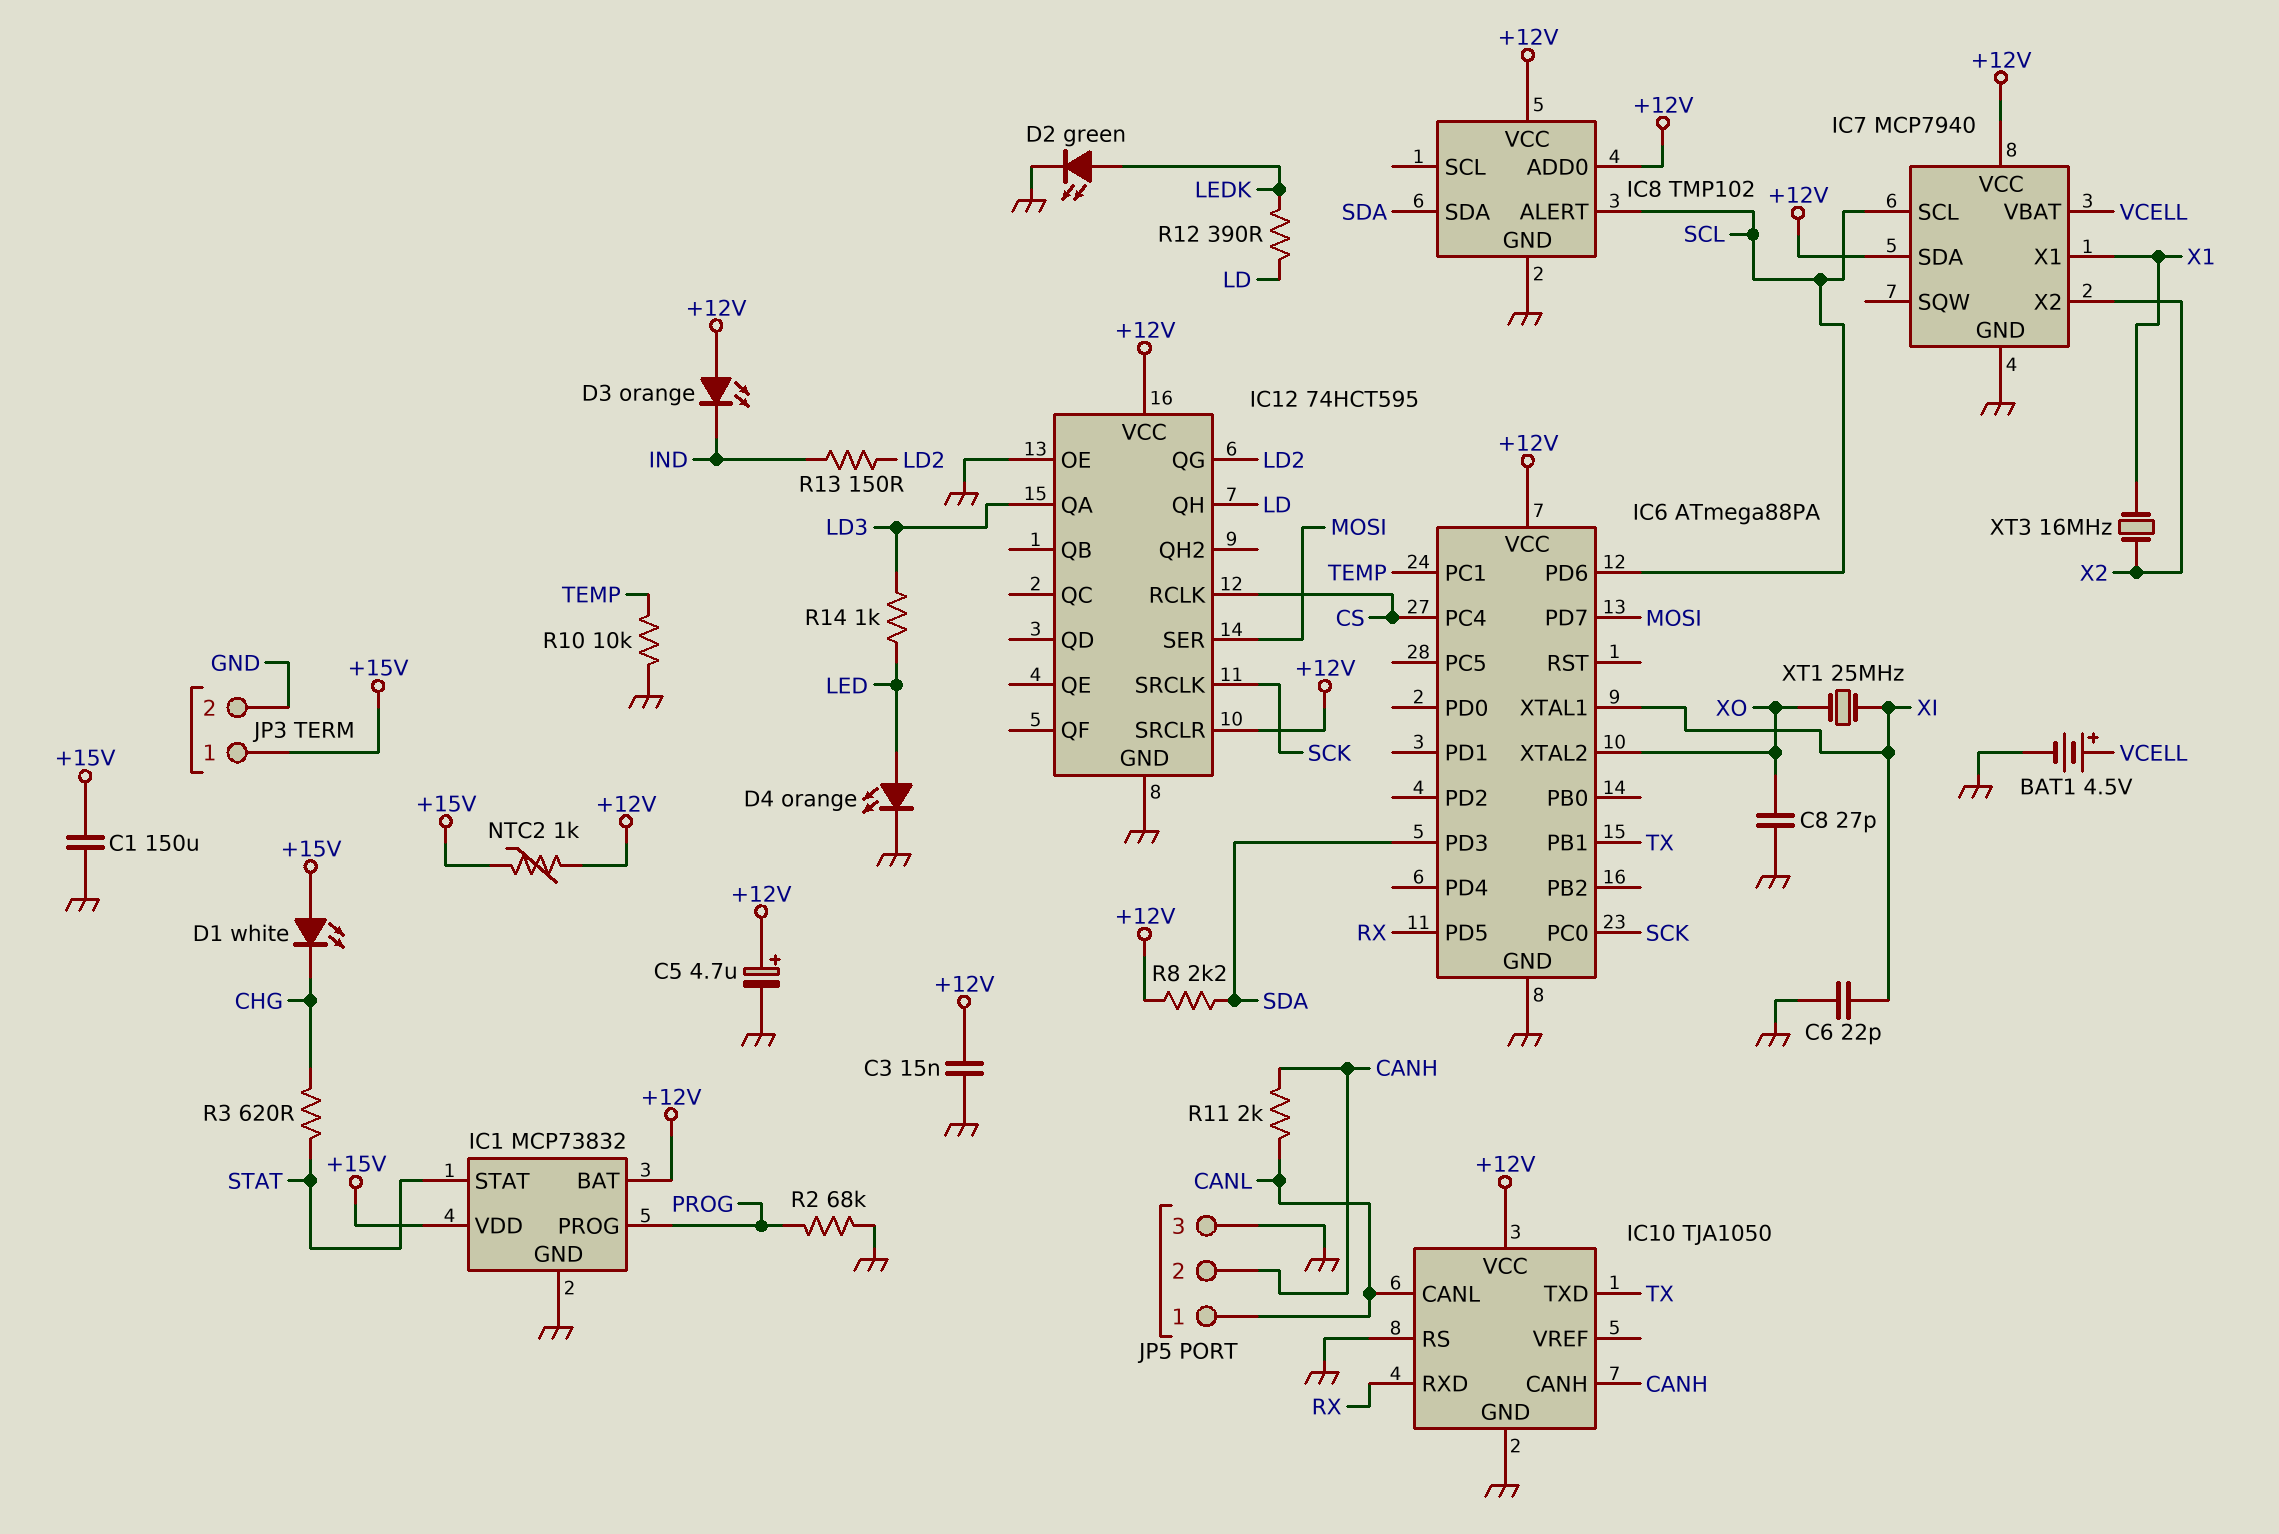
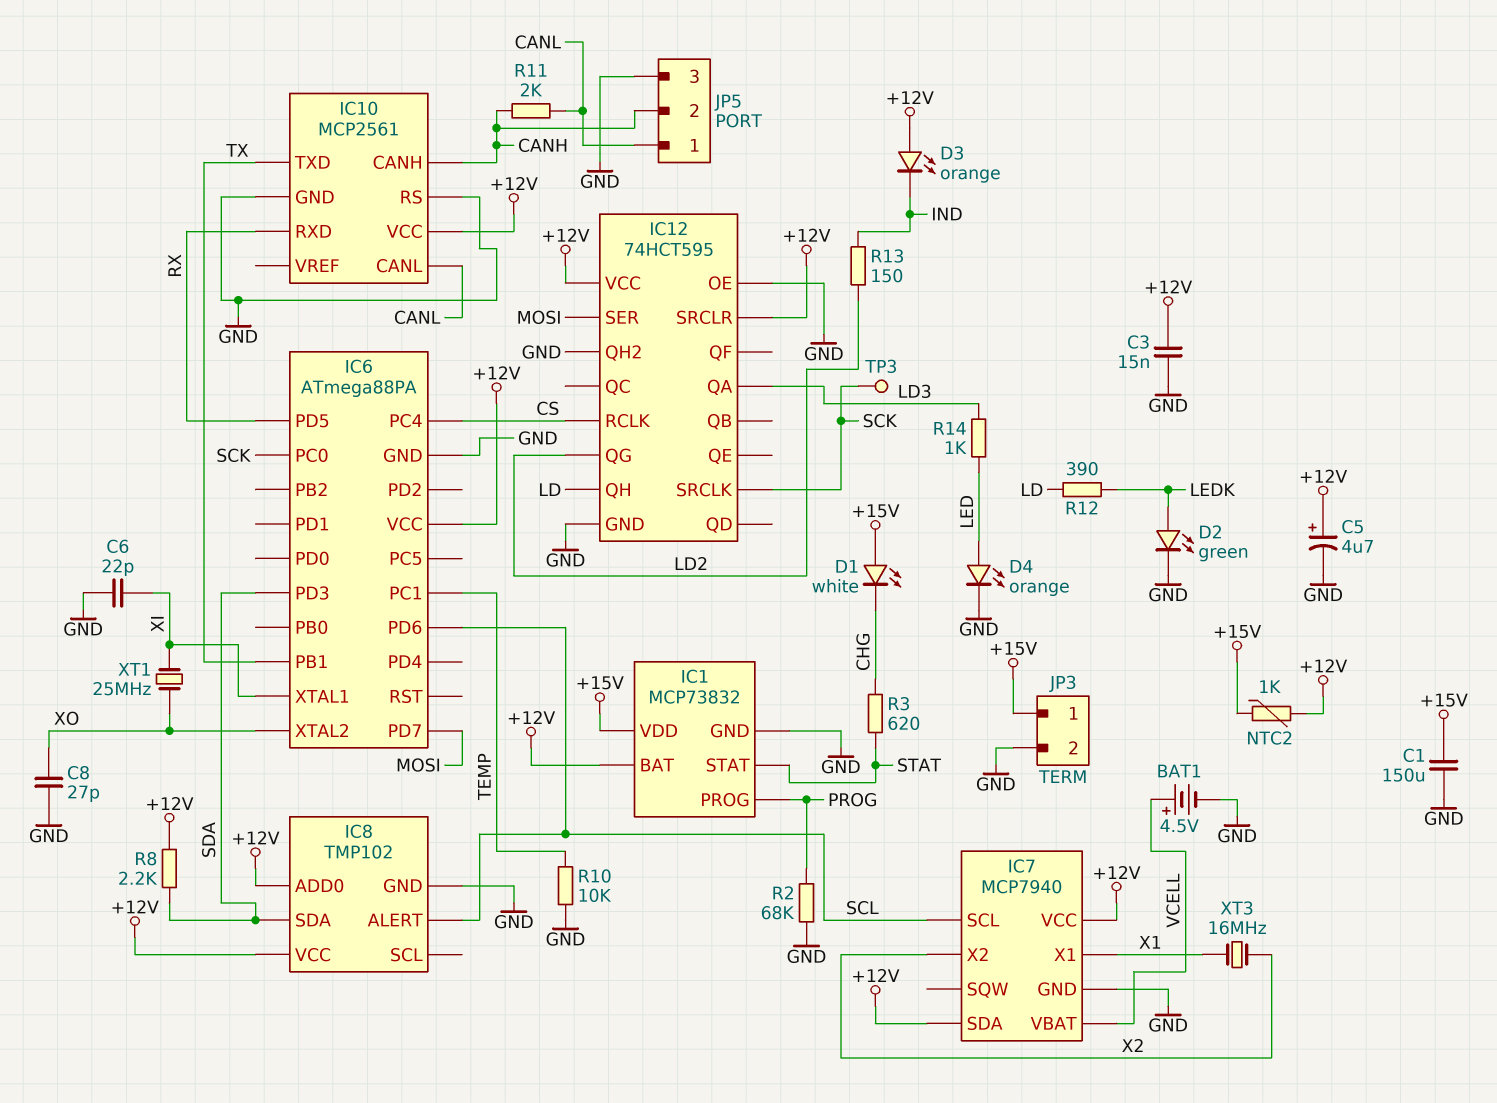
IC10: TJA1050 -> MCP2561
IC12 pin QH2: none -> GND
TP3: none -> test point (SCK)

